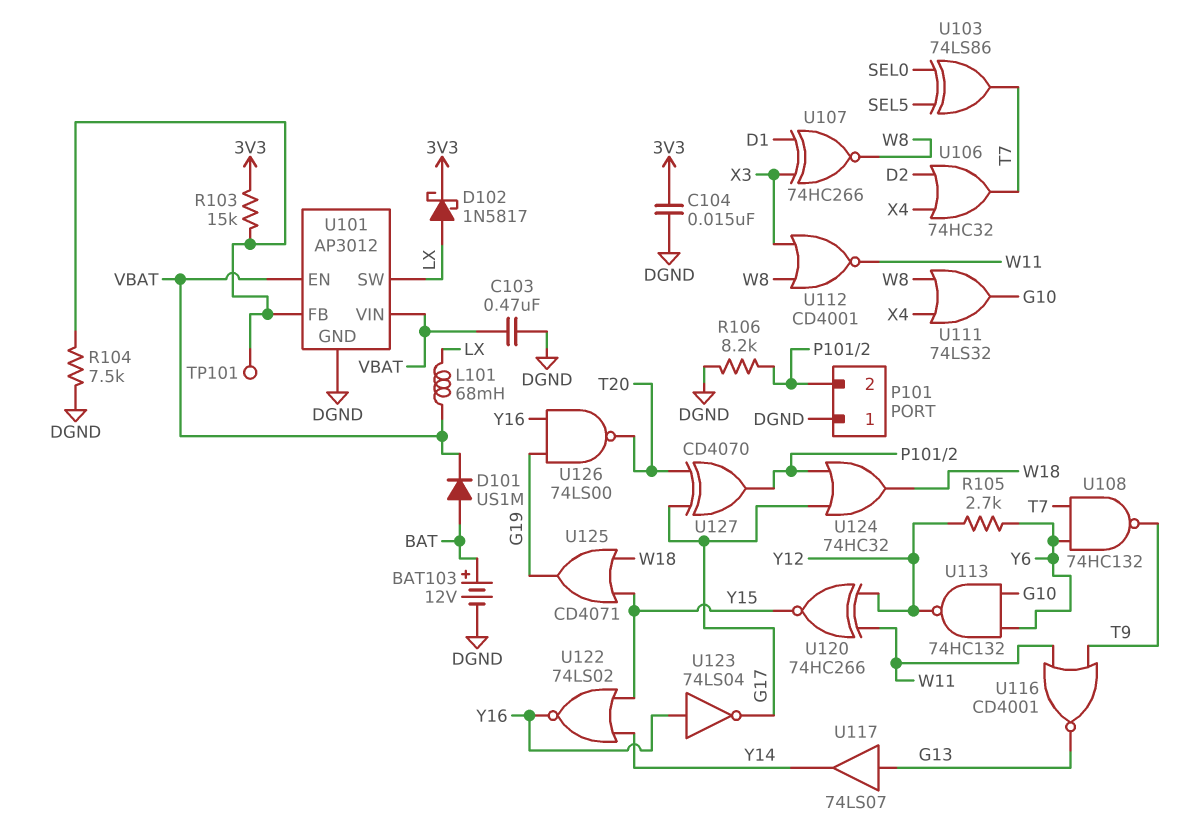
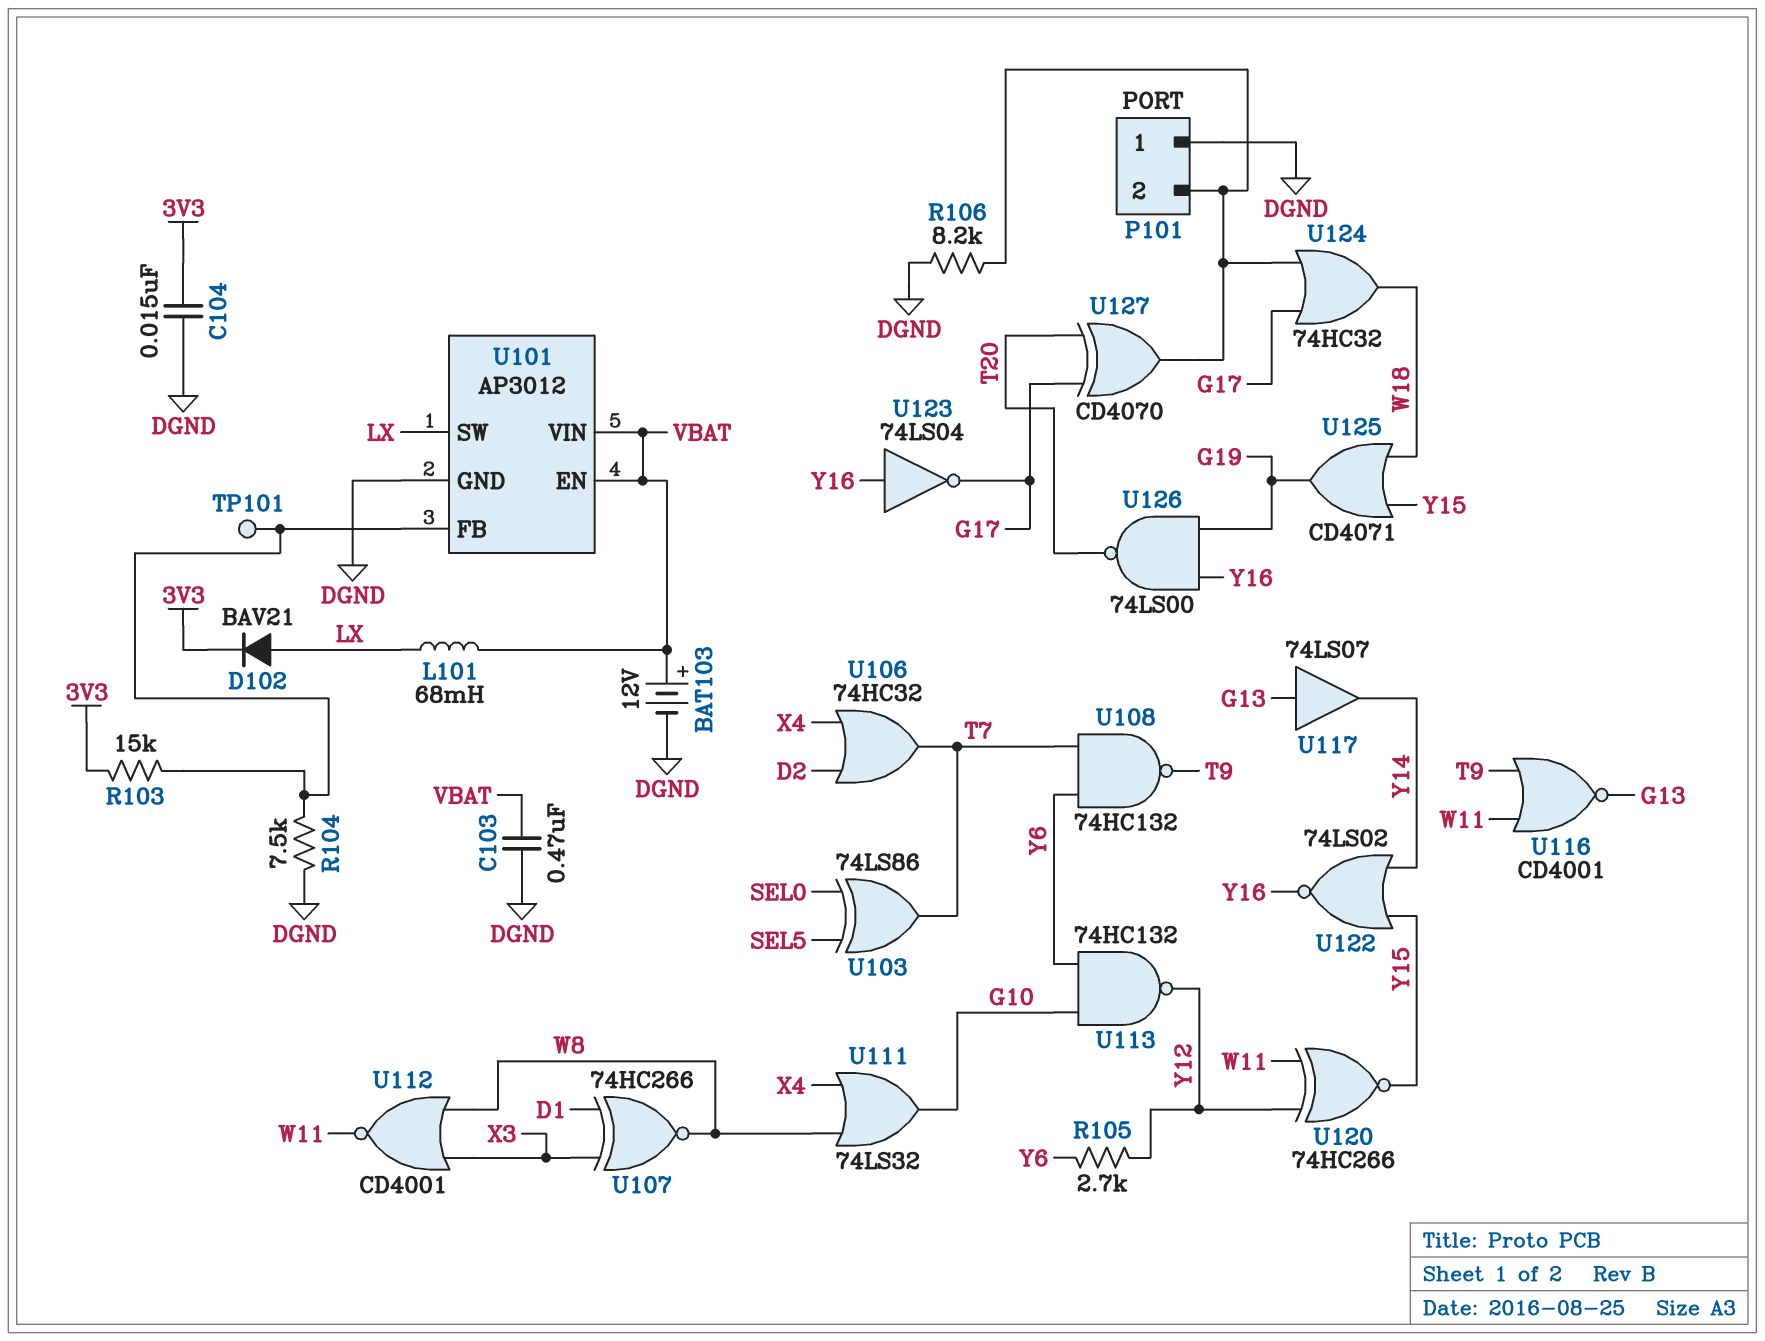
BAT103: 12V (plus BAT, minus DGND) -> 12V (plus VBAT, minus DGND)
D101: diode US1M (A BAT, K VBAT) -> none
D102: schottky 1N5817 (A LX, K 3V3) -> diode BAV21 (A LX, K 3V3)

